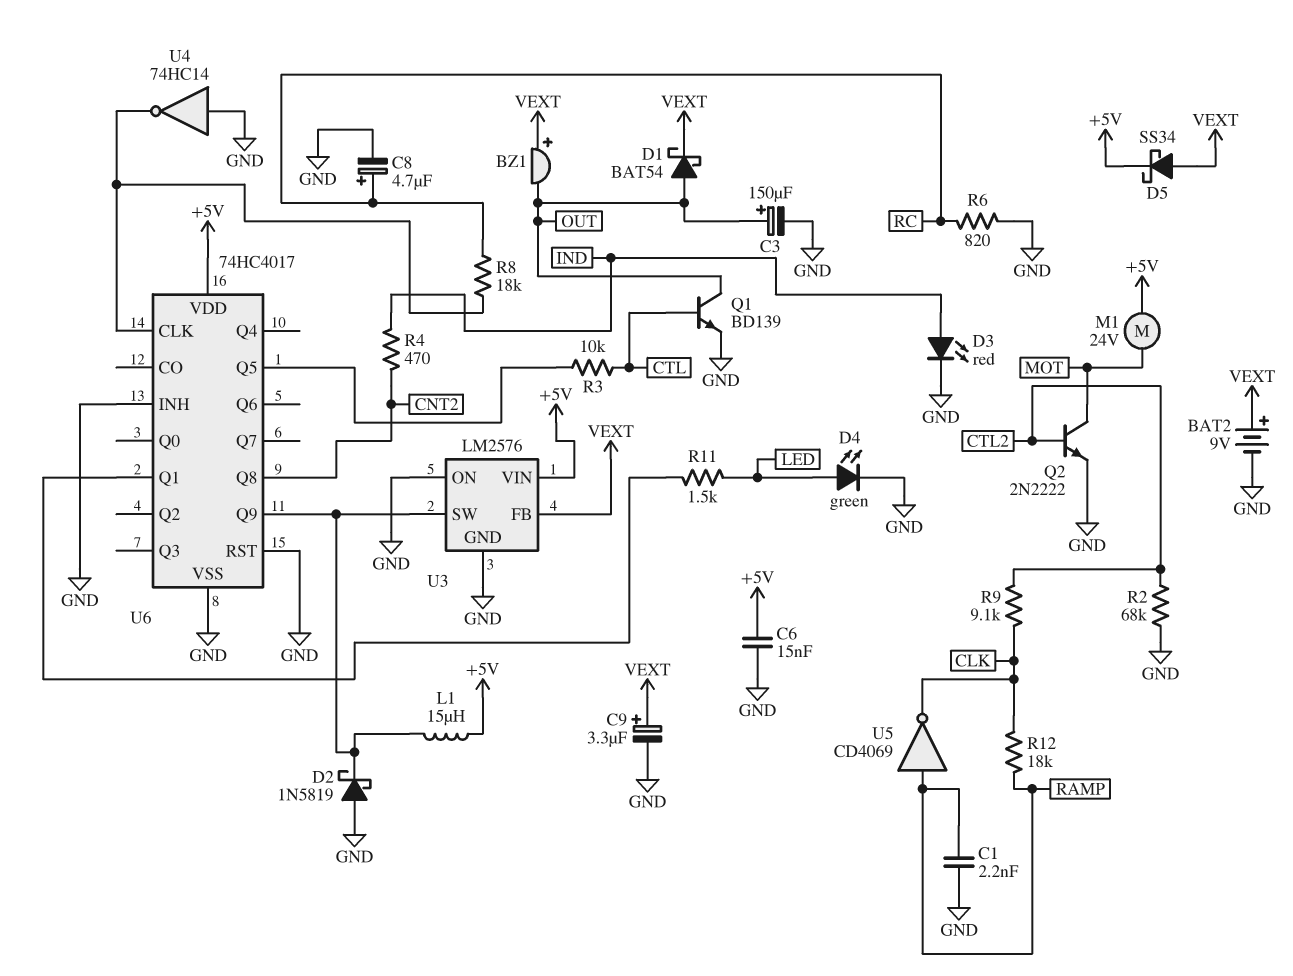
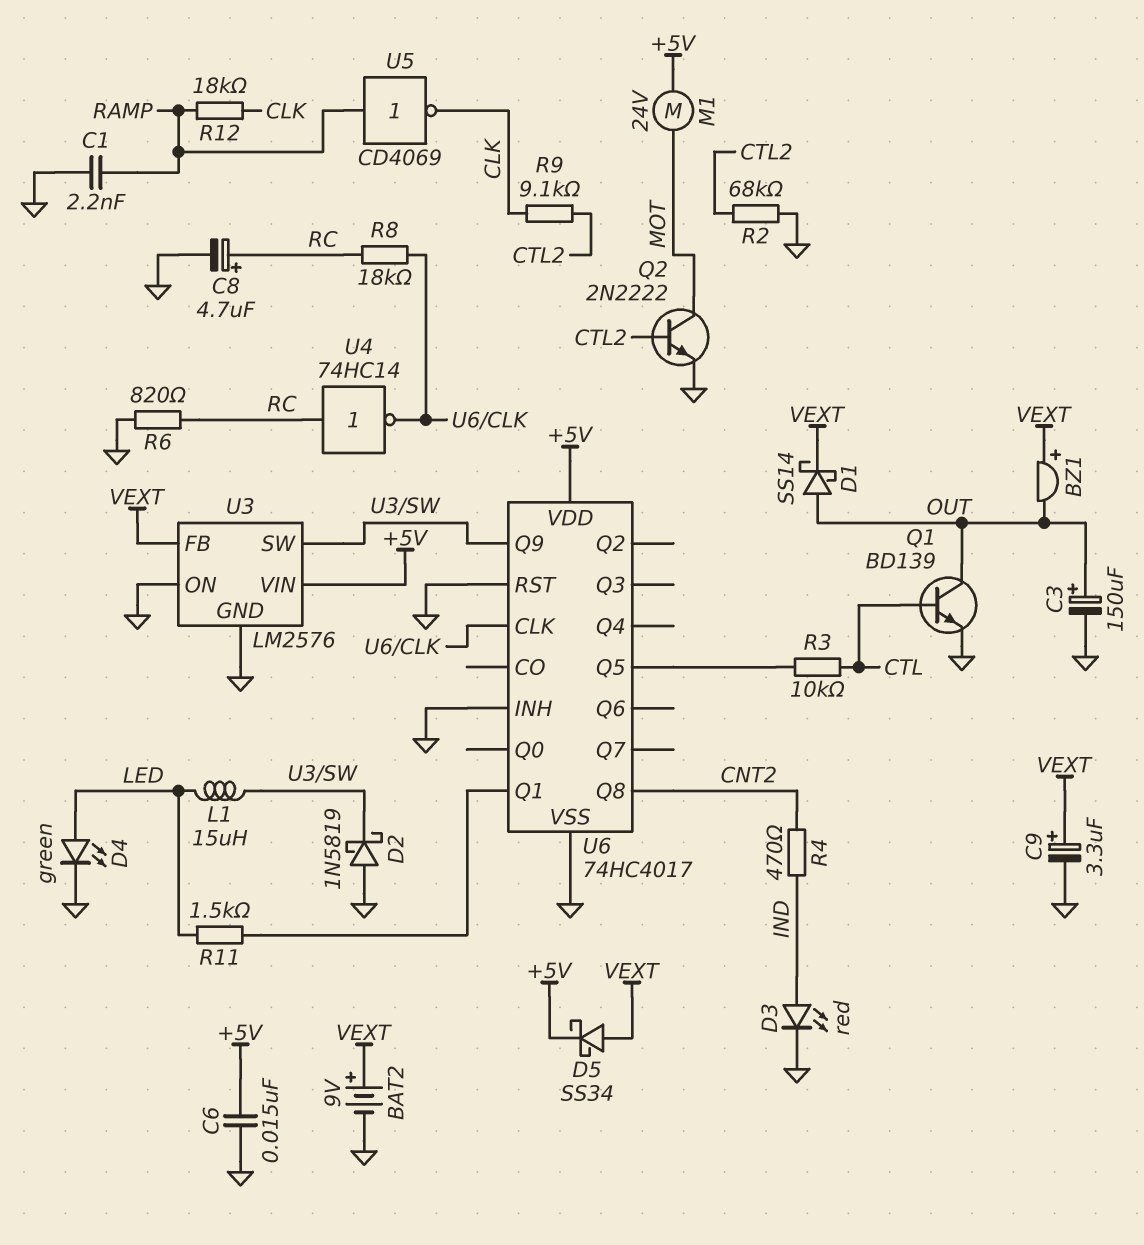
D1: schottky BAT54 (A OUT, K VEXT) -> schottky SS14 (A OUT, K VEXT)
L1: 15uH (+5V, U3/SW) -> 15uH (LED, U3/SW)
U4: NOT 74HC14 (in GND, out U6/CLK) -> NOT 74HC14 (in RC, out U6/CLK)

